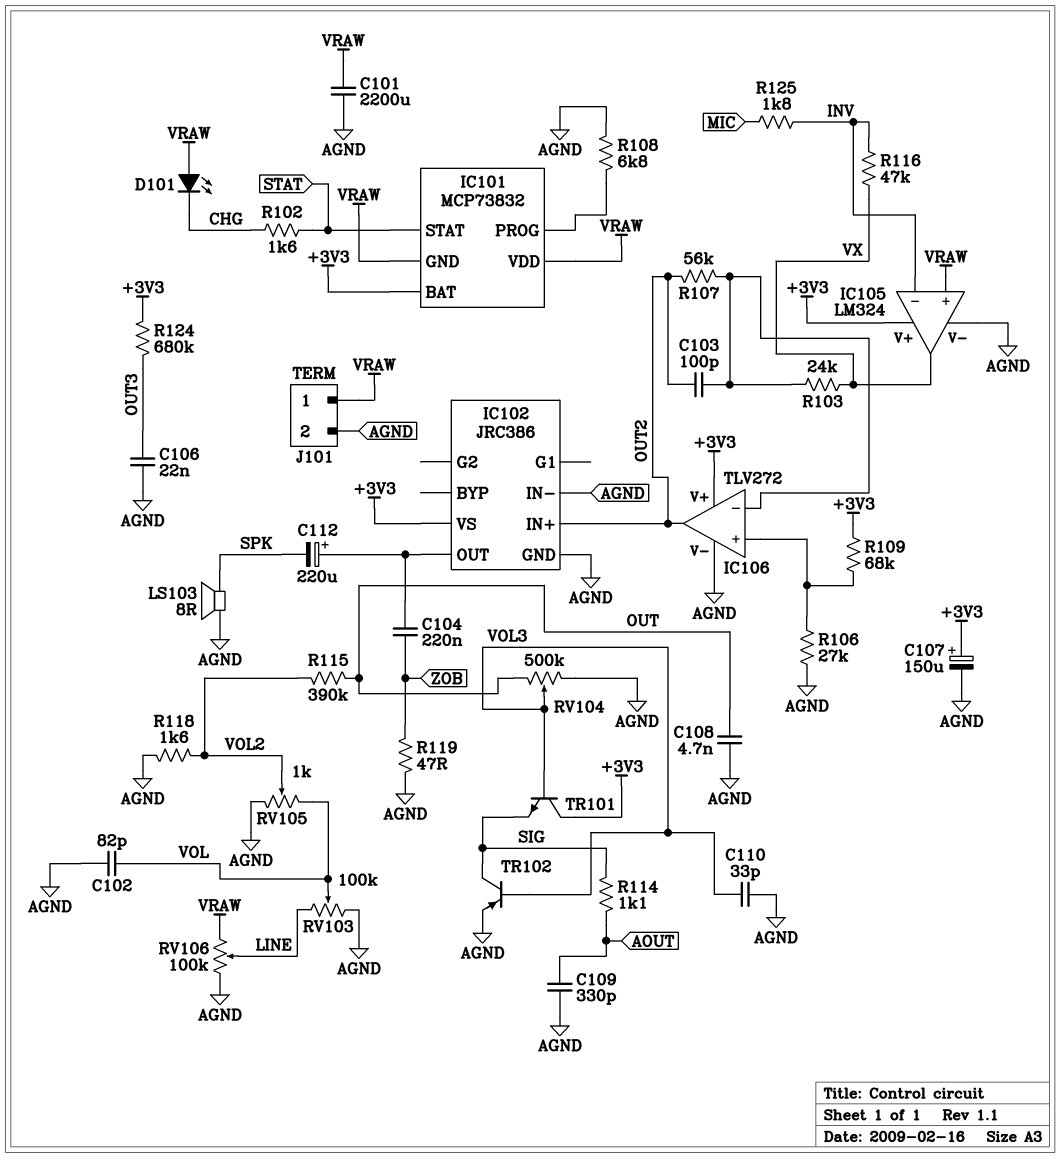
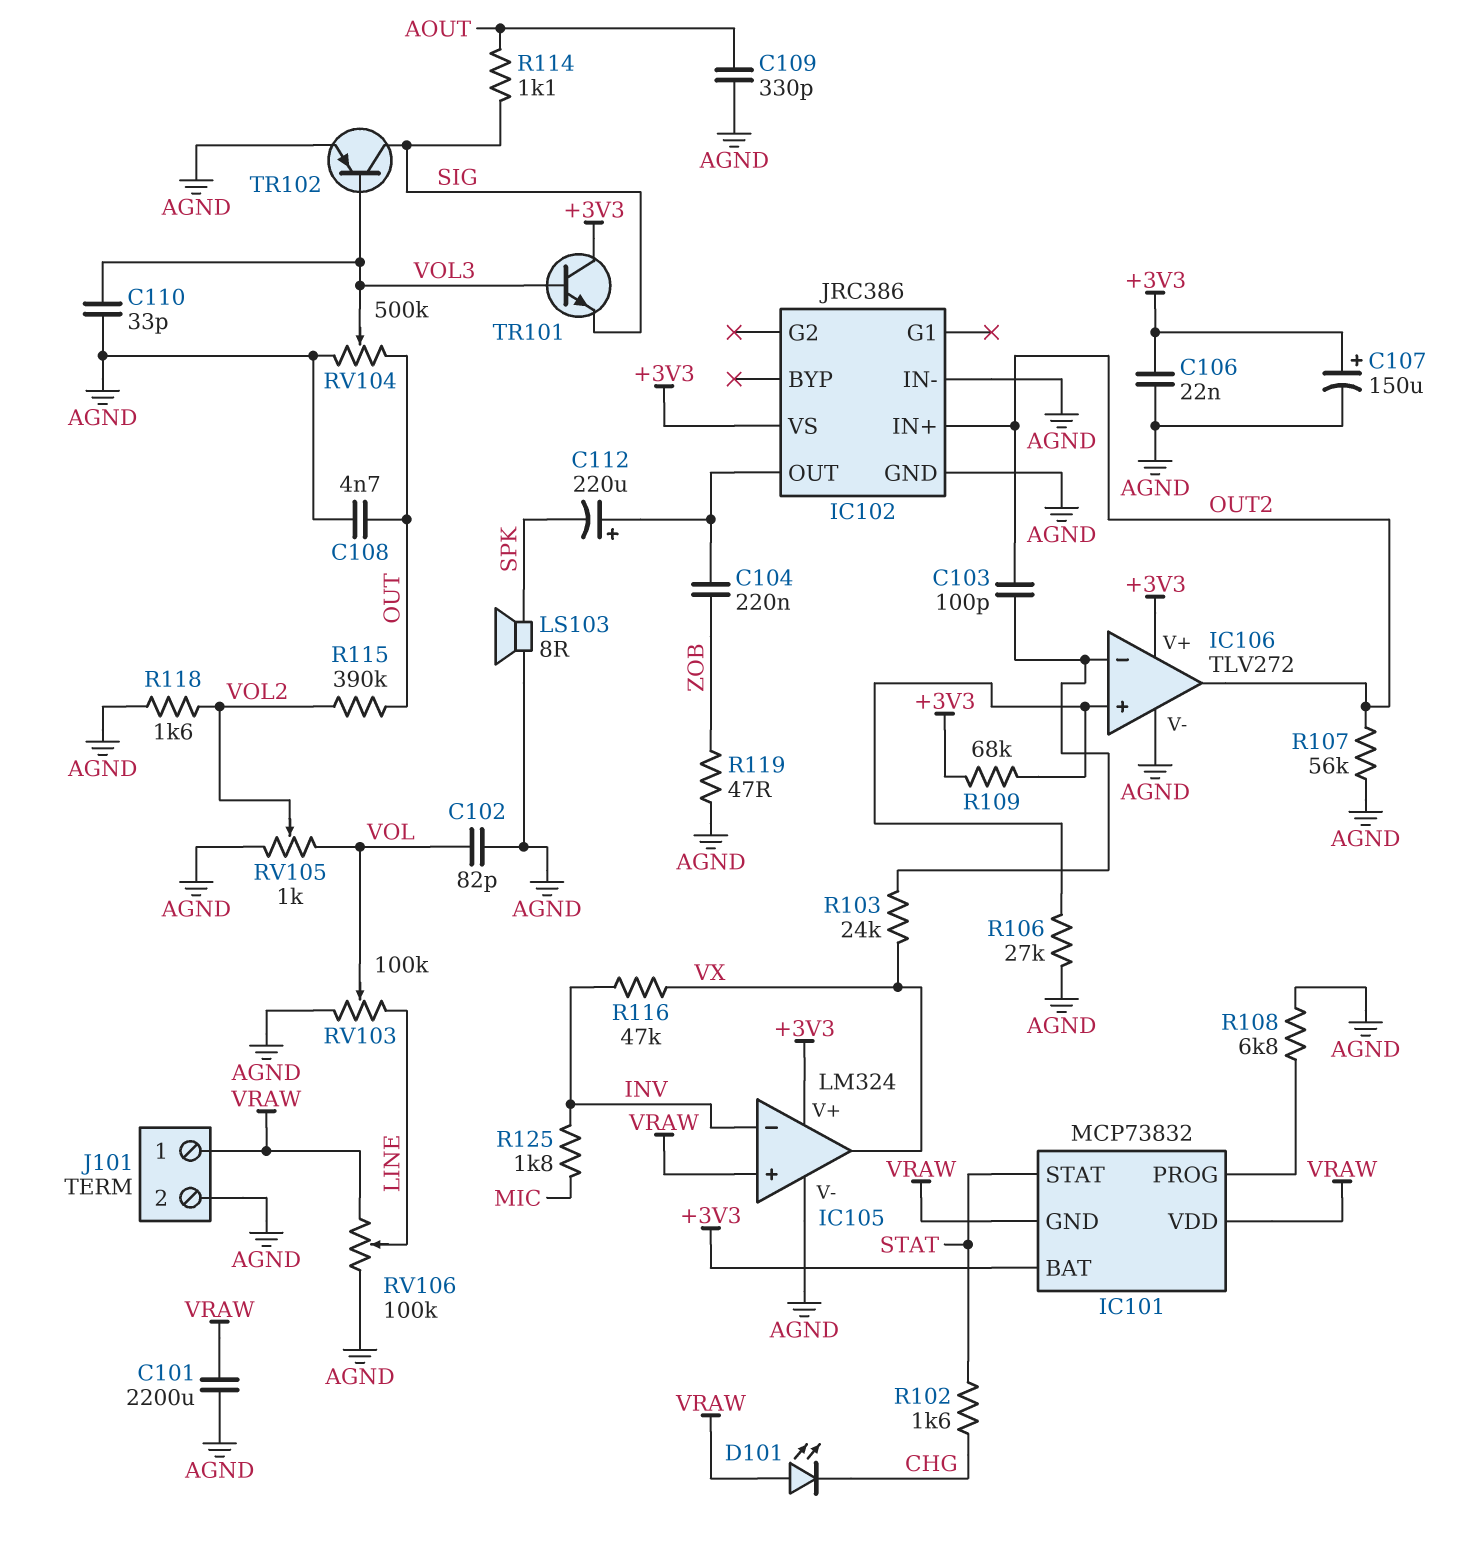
C106: 22nF (AGND, OUT3) -> 22nF (+3V3, AGND)
R107: 56k (IC106/in-, OUT2) -> 56k (AGND, OUT2)
R124: 680k (+3V3, OUT3) -> none

